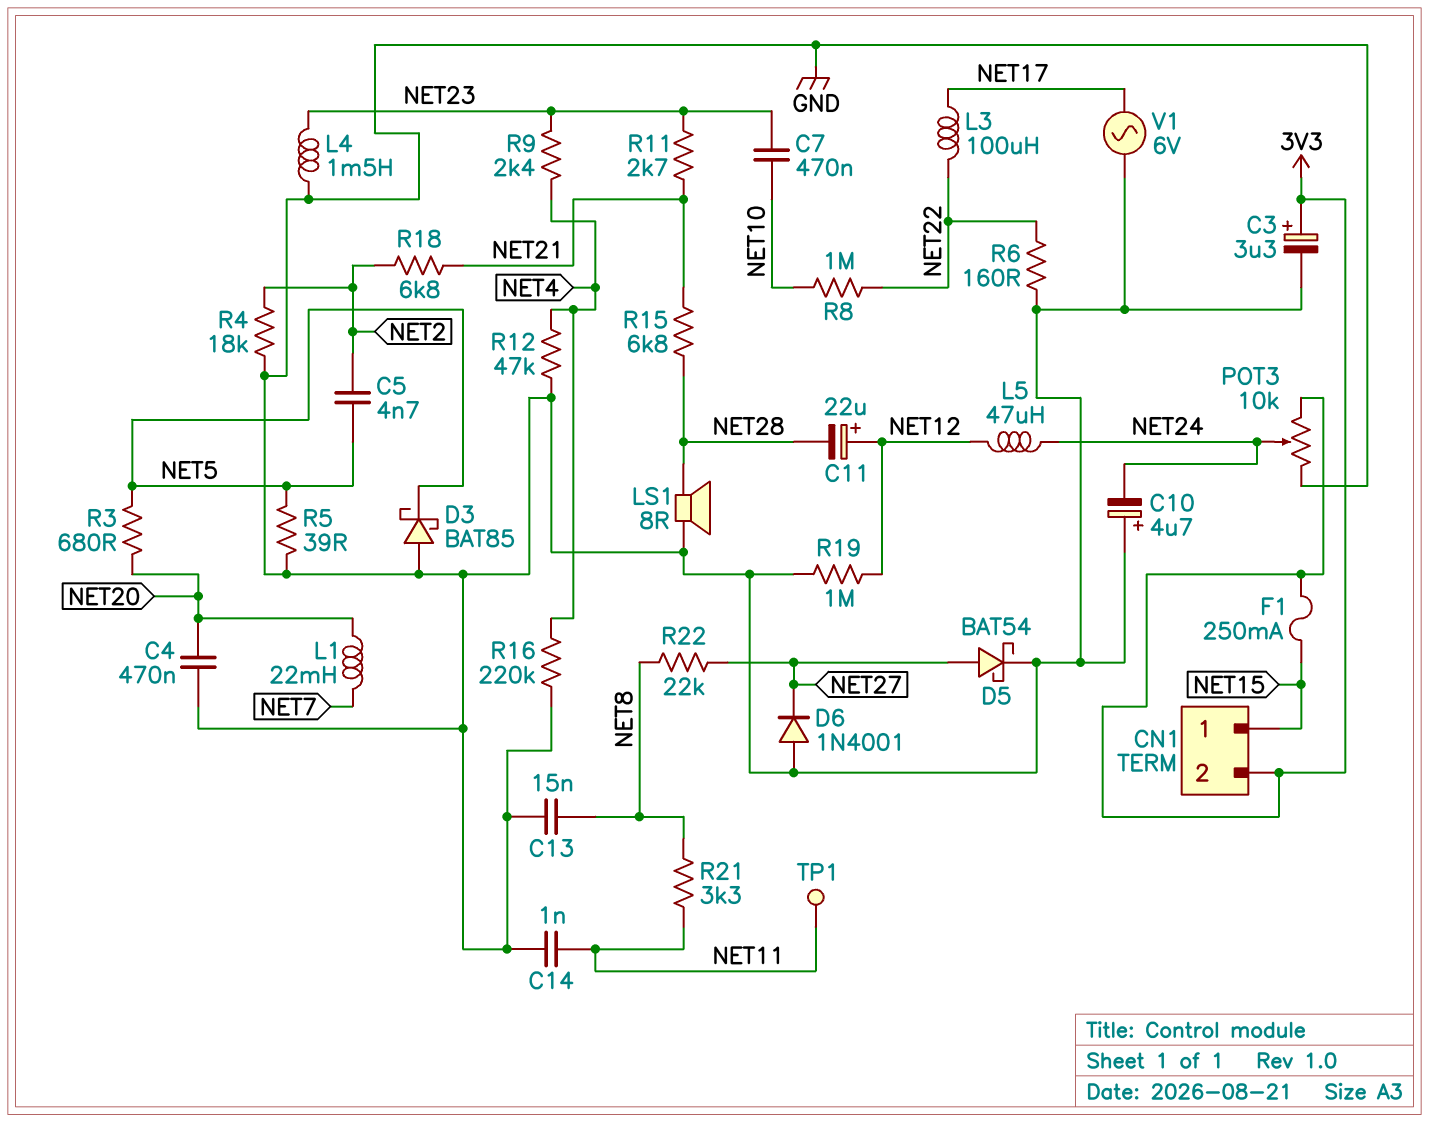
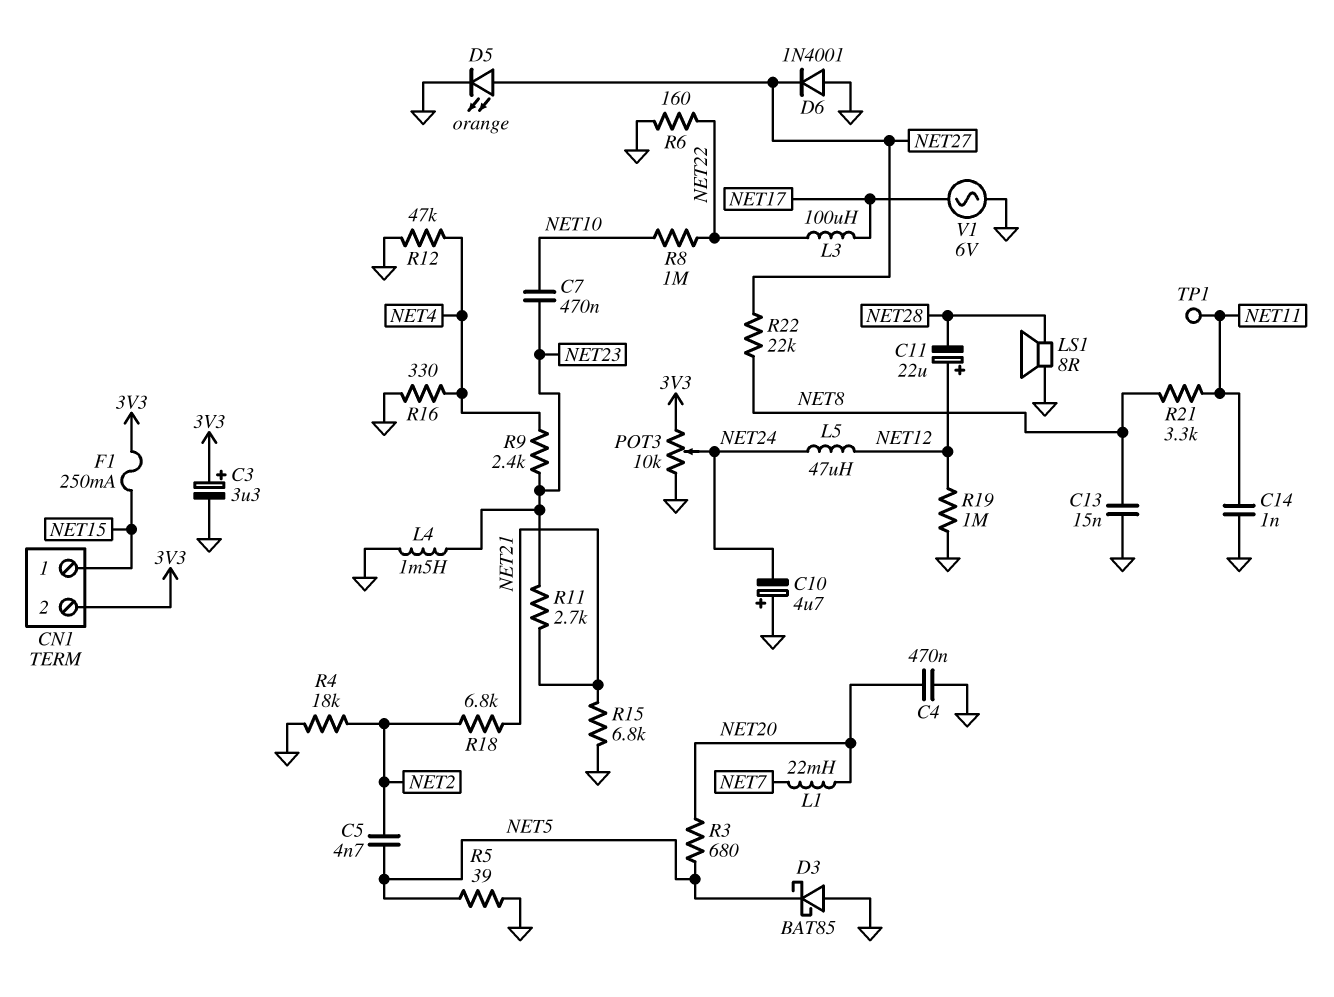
D5: schottky BAT54 (A NET27, K GND) -> LED orange (A NET27, K GND)
R15: 6.8k (NET21, NET28) -> 6.8k (GND, NET21)
R16: 220k (GND, NET4) -> 330 (GND, NET4)

